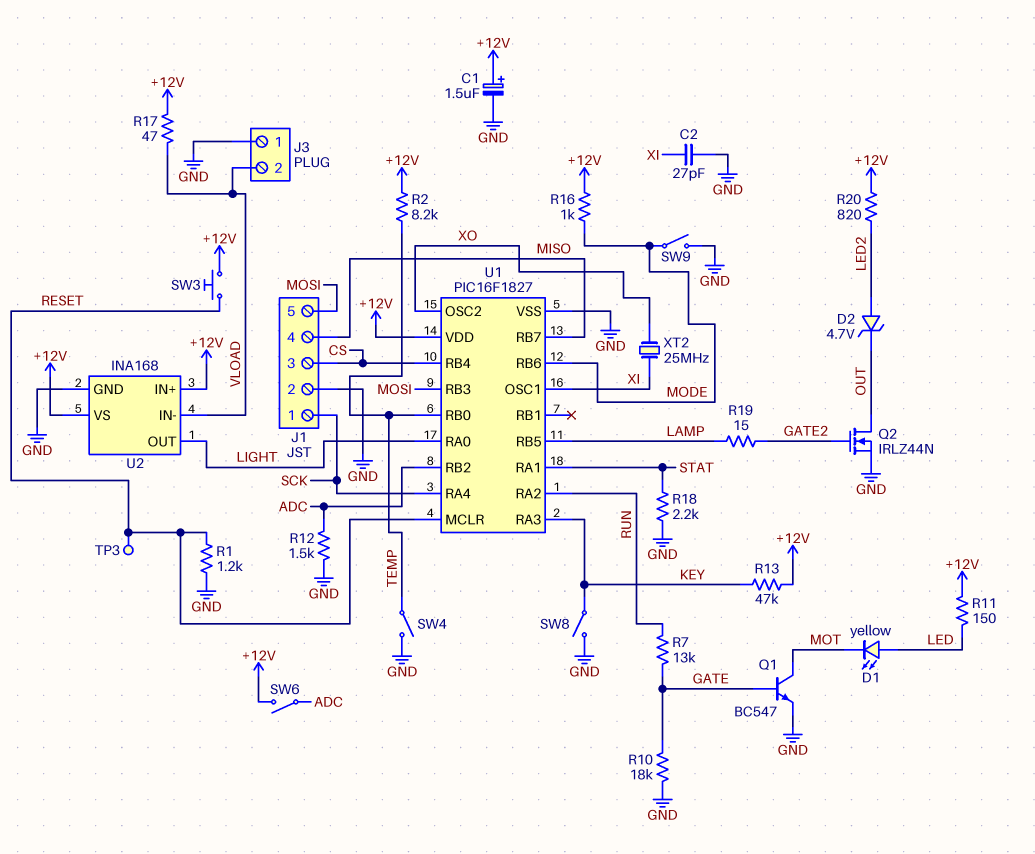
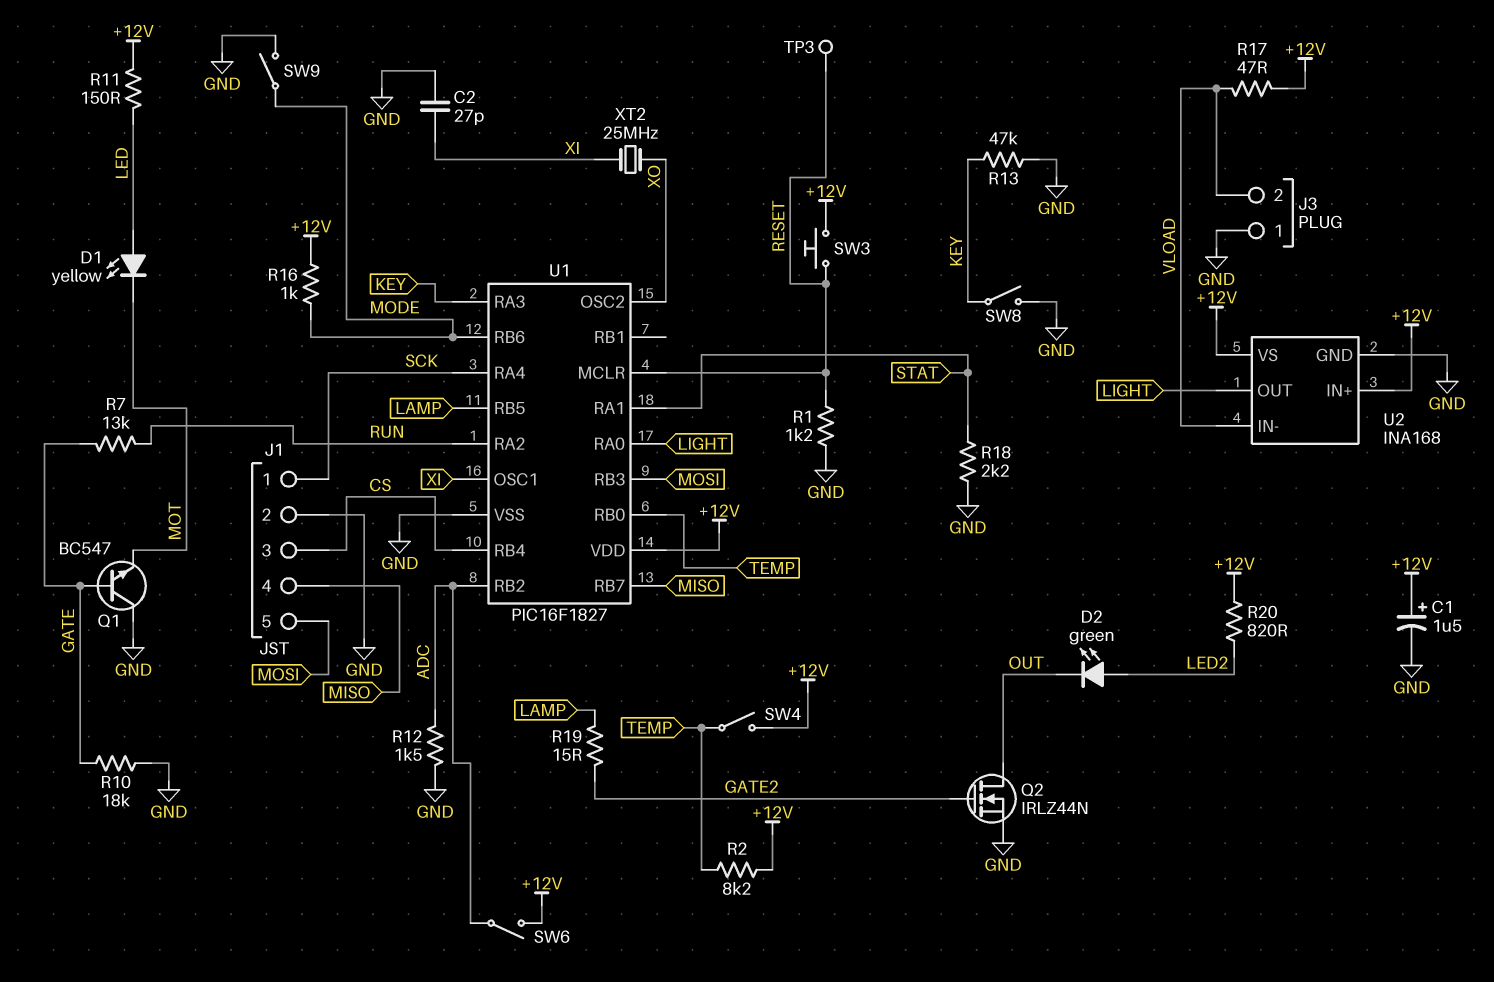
D2: zener 4.7V (A LED2, K OUT) -> LED green (A LED2, K OUT)
Q1: NPN BC547 (B GATE, C MOT, E GND) -> NPN BC547 (B GATE, C GND, E MOT)
R13: 47k (+12V, KEY) -> 47k (GND, KEY)
SW4: switch (GND, TEMP) -> switch (+12V, TEMP)

